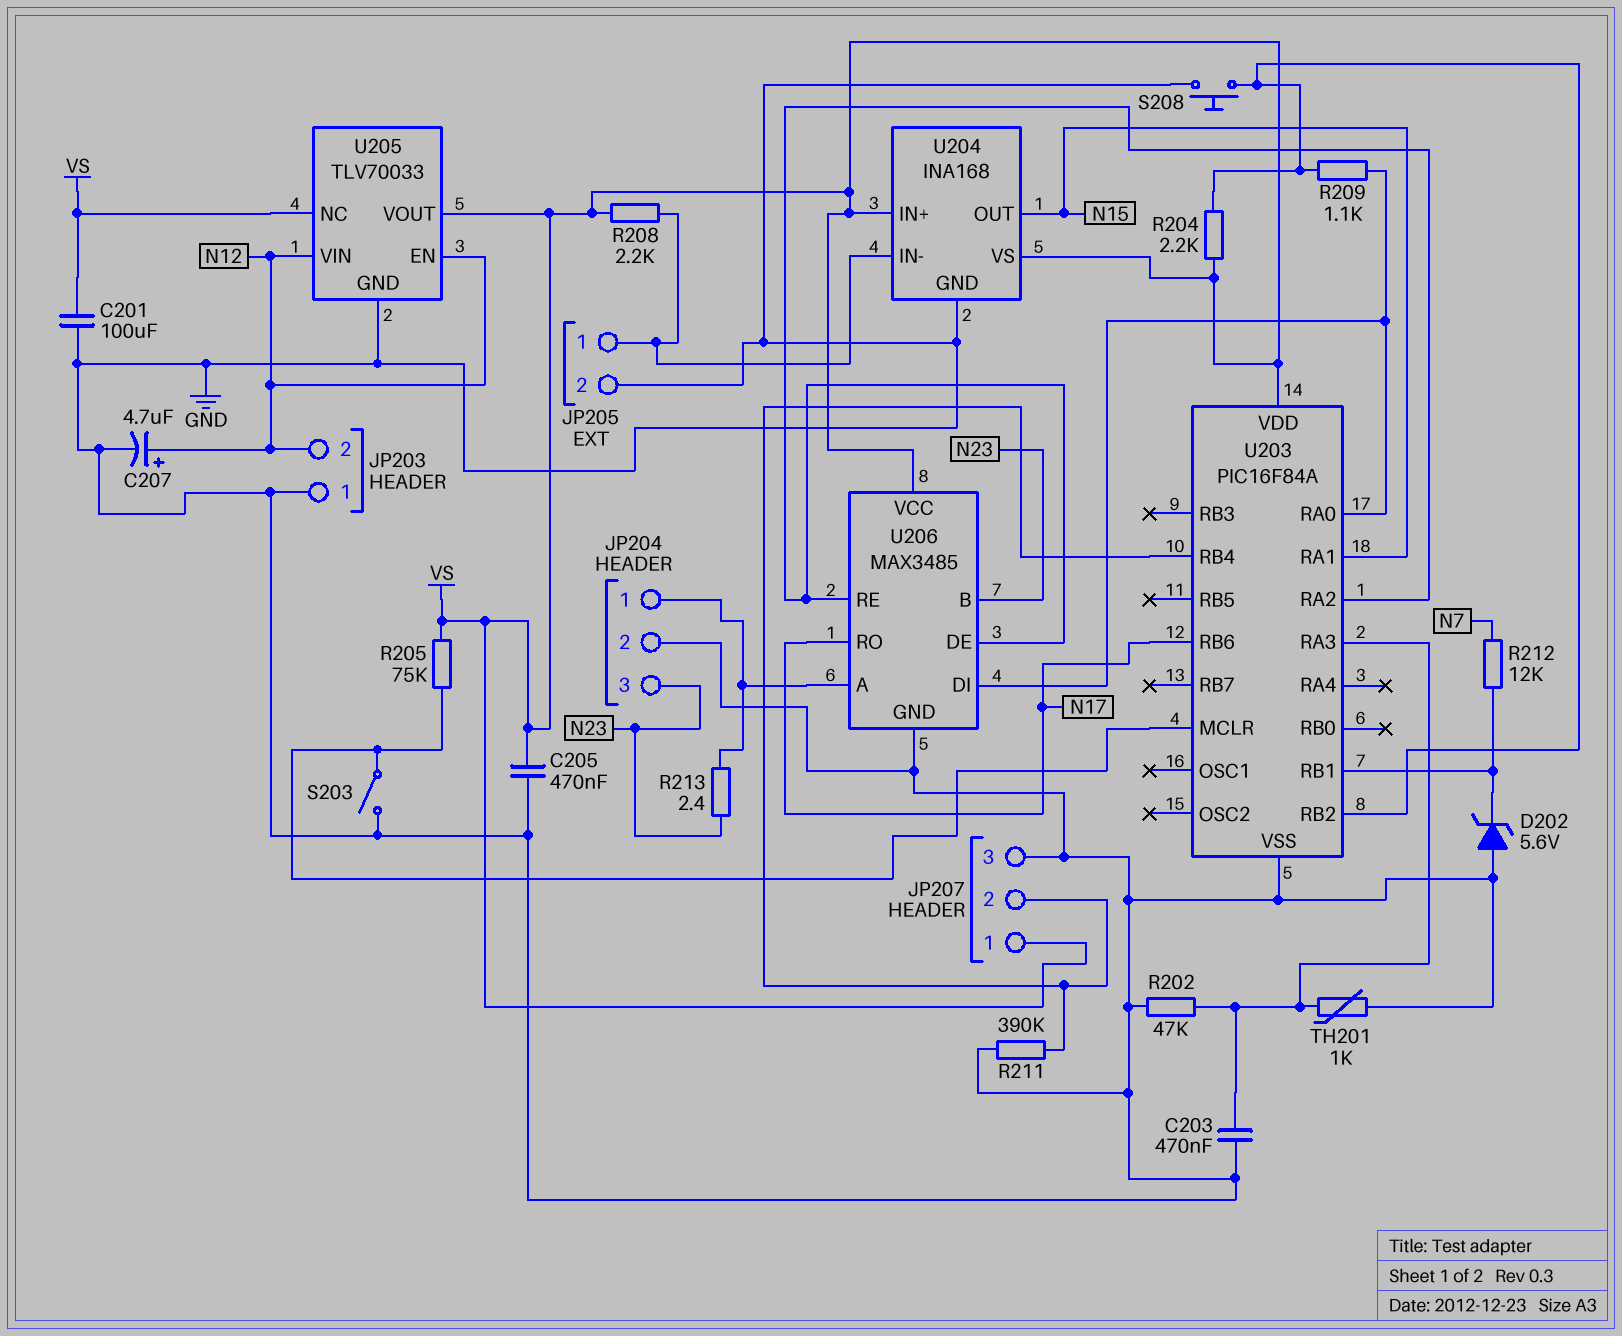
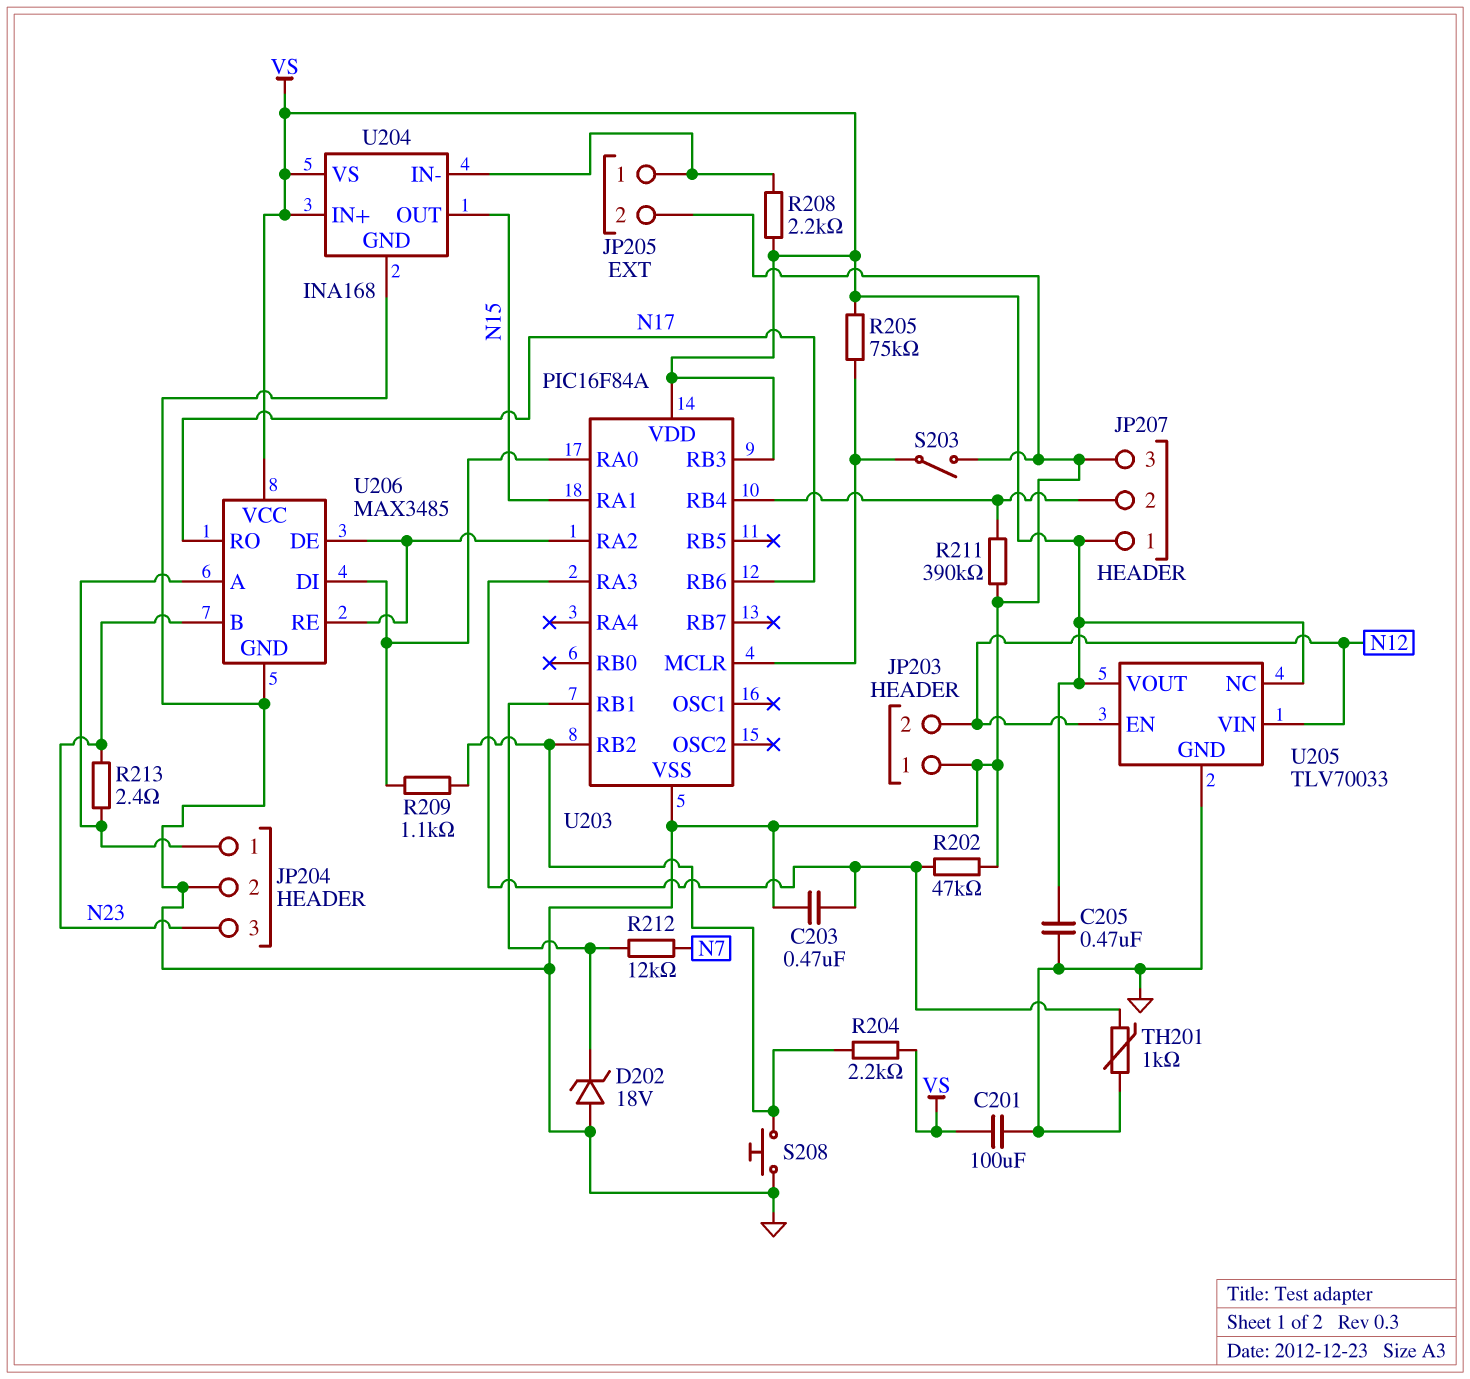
C207: 4.7uF (plus N12, minus GND) -> none
D202: zener 5.6V (A GND, K U203/RB1) -> zener 18V (A GND, K U203/RB1)
U203 pin RB3: none -> VS

